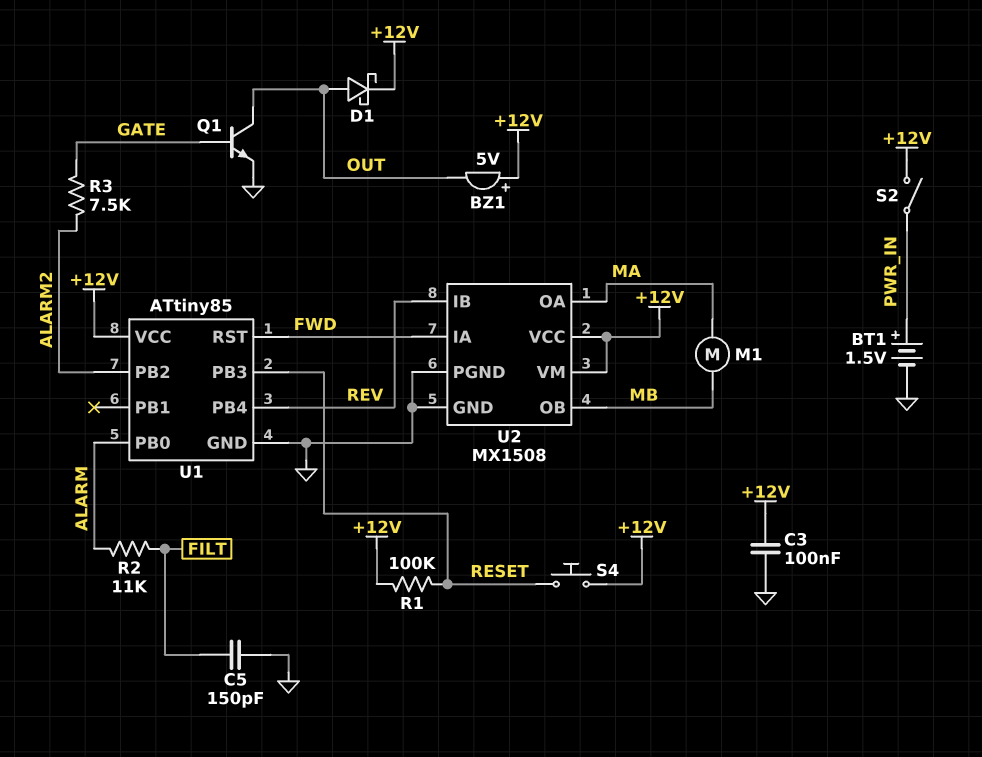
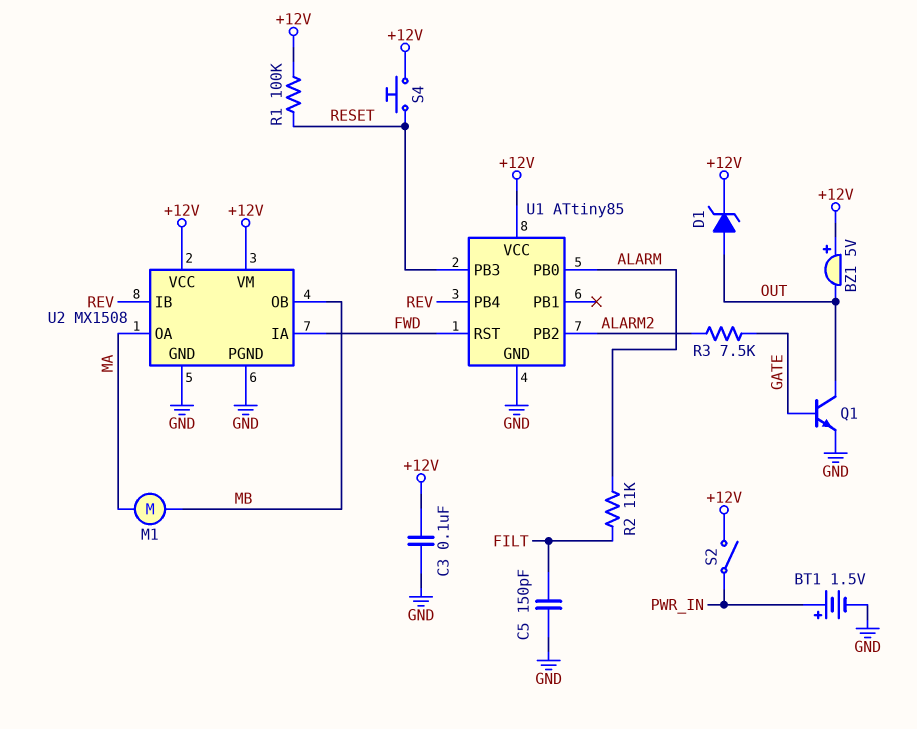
D1: schottky (A OUT, K +12V) -> zener (A OUT, K +12V)

